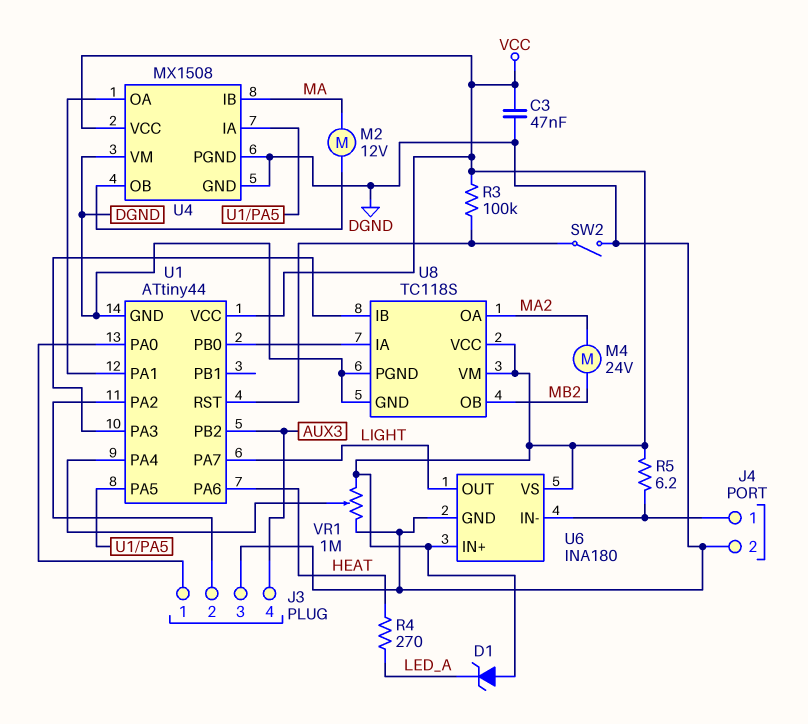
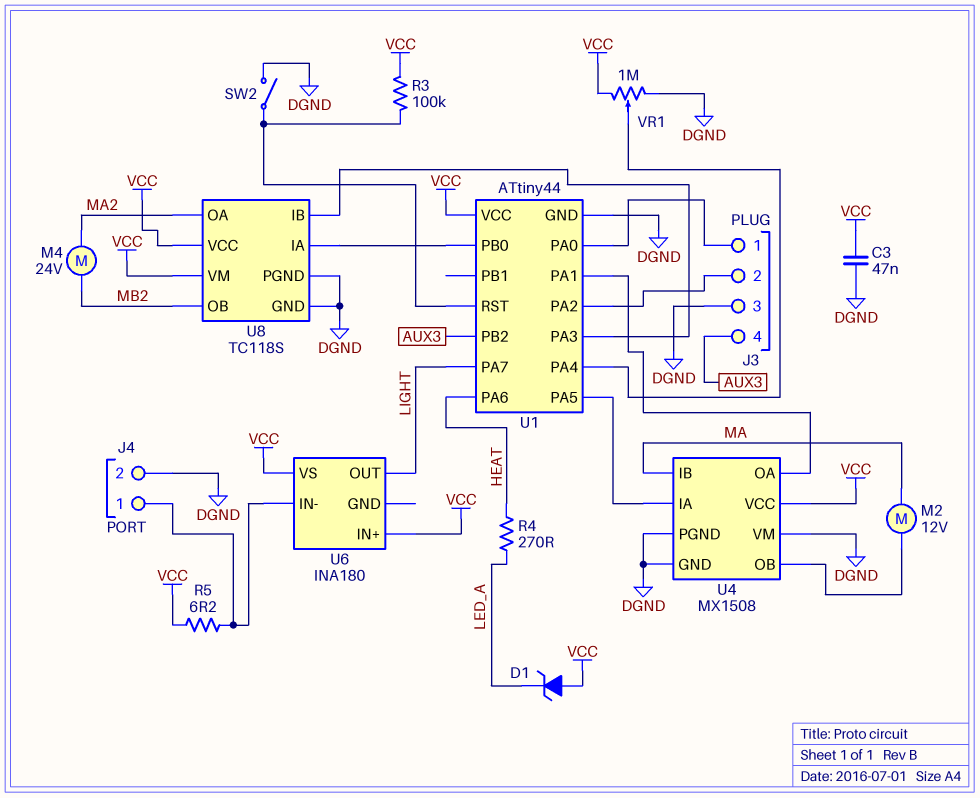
U6 pin GND: DGND -> none

